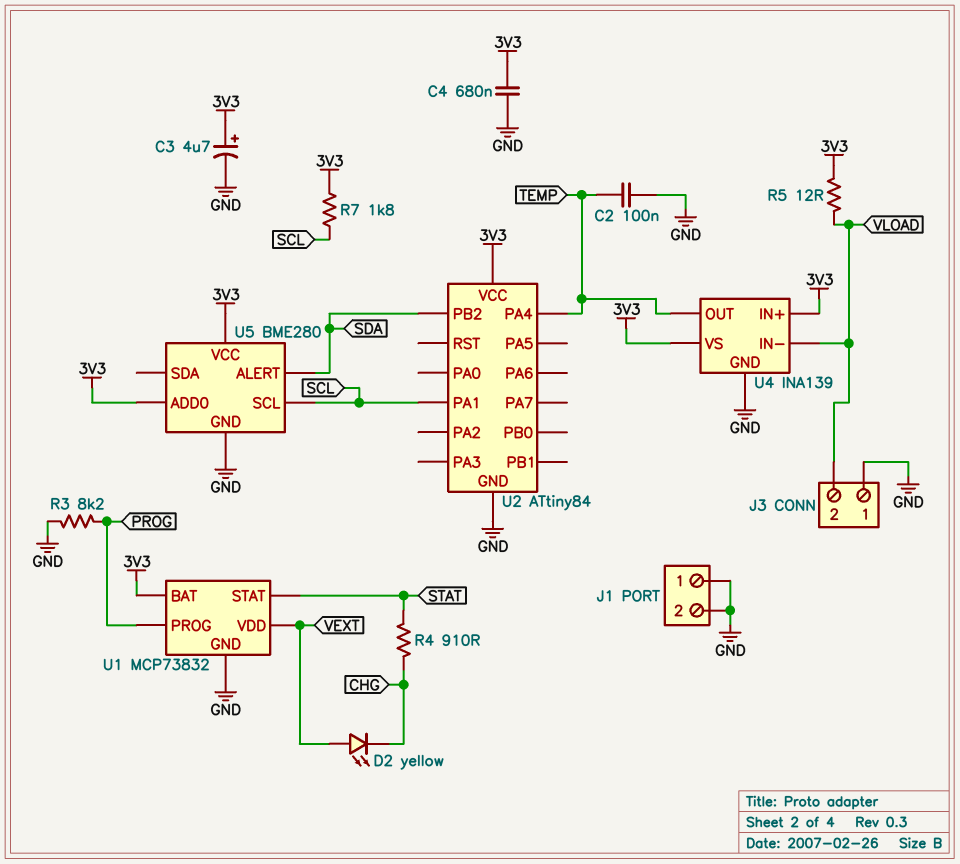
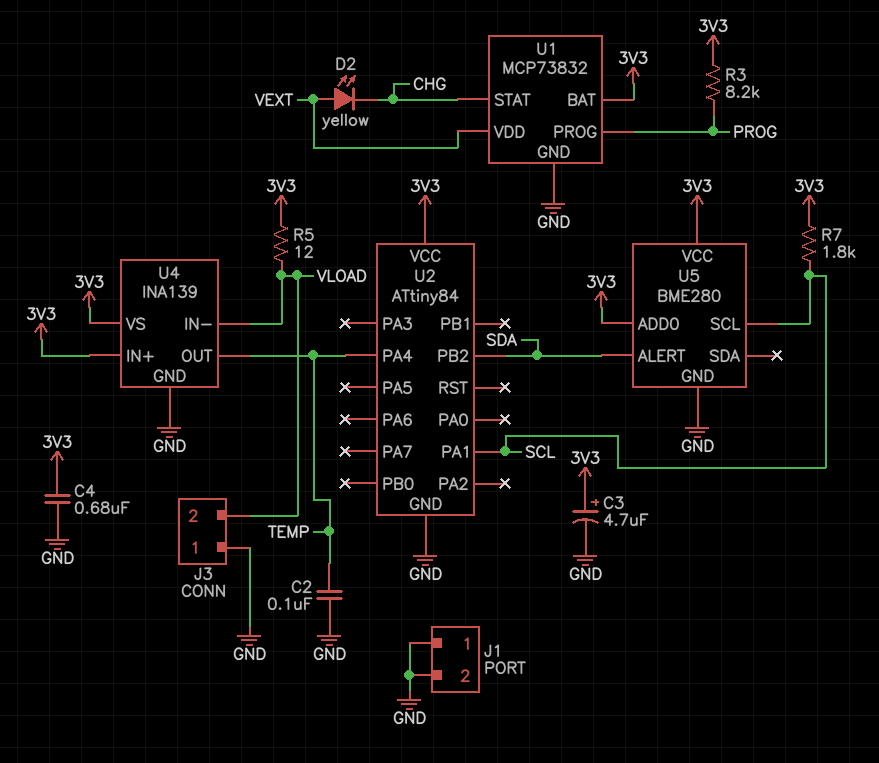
R3: 8.2k (GND, PROG) -> 8.2k (3V3, PROG)
R4: 910 (CHG, STAT) -> none
U1 pin STAT: STAT -> CHG

